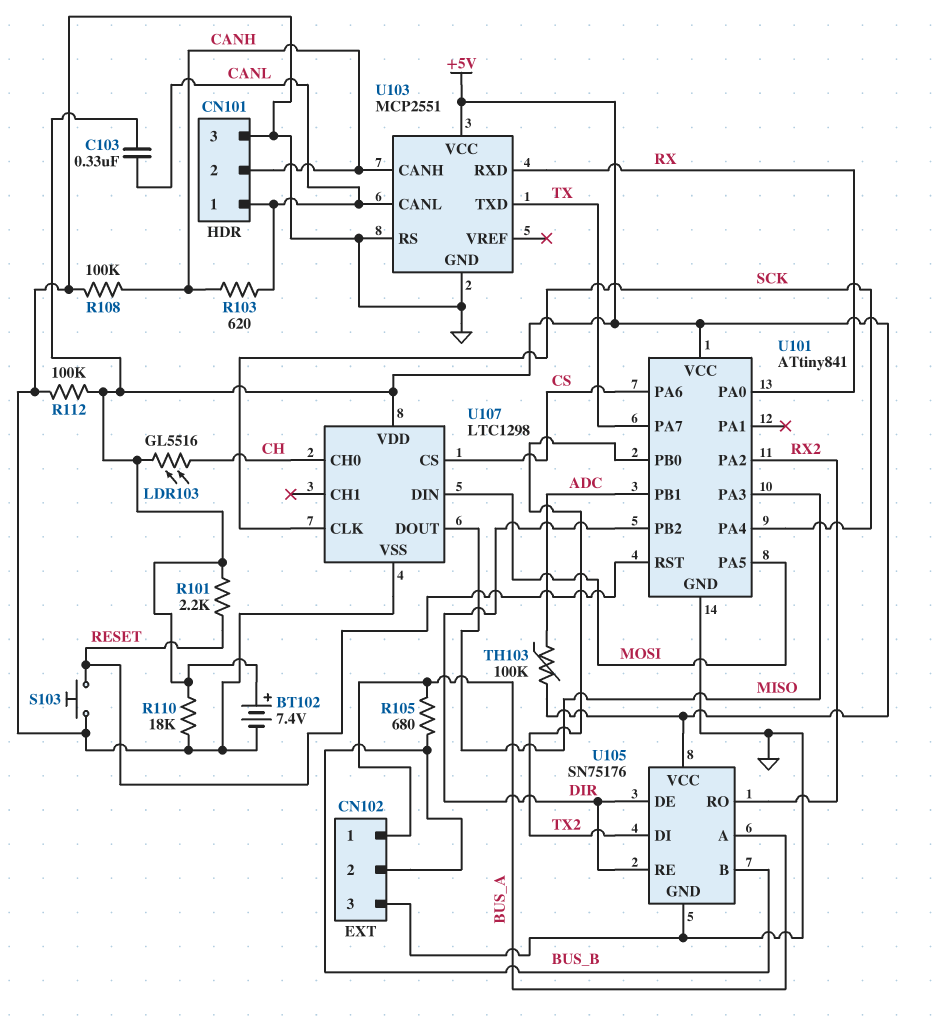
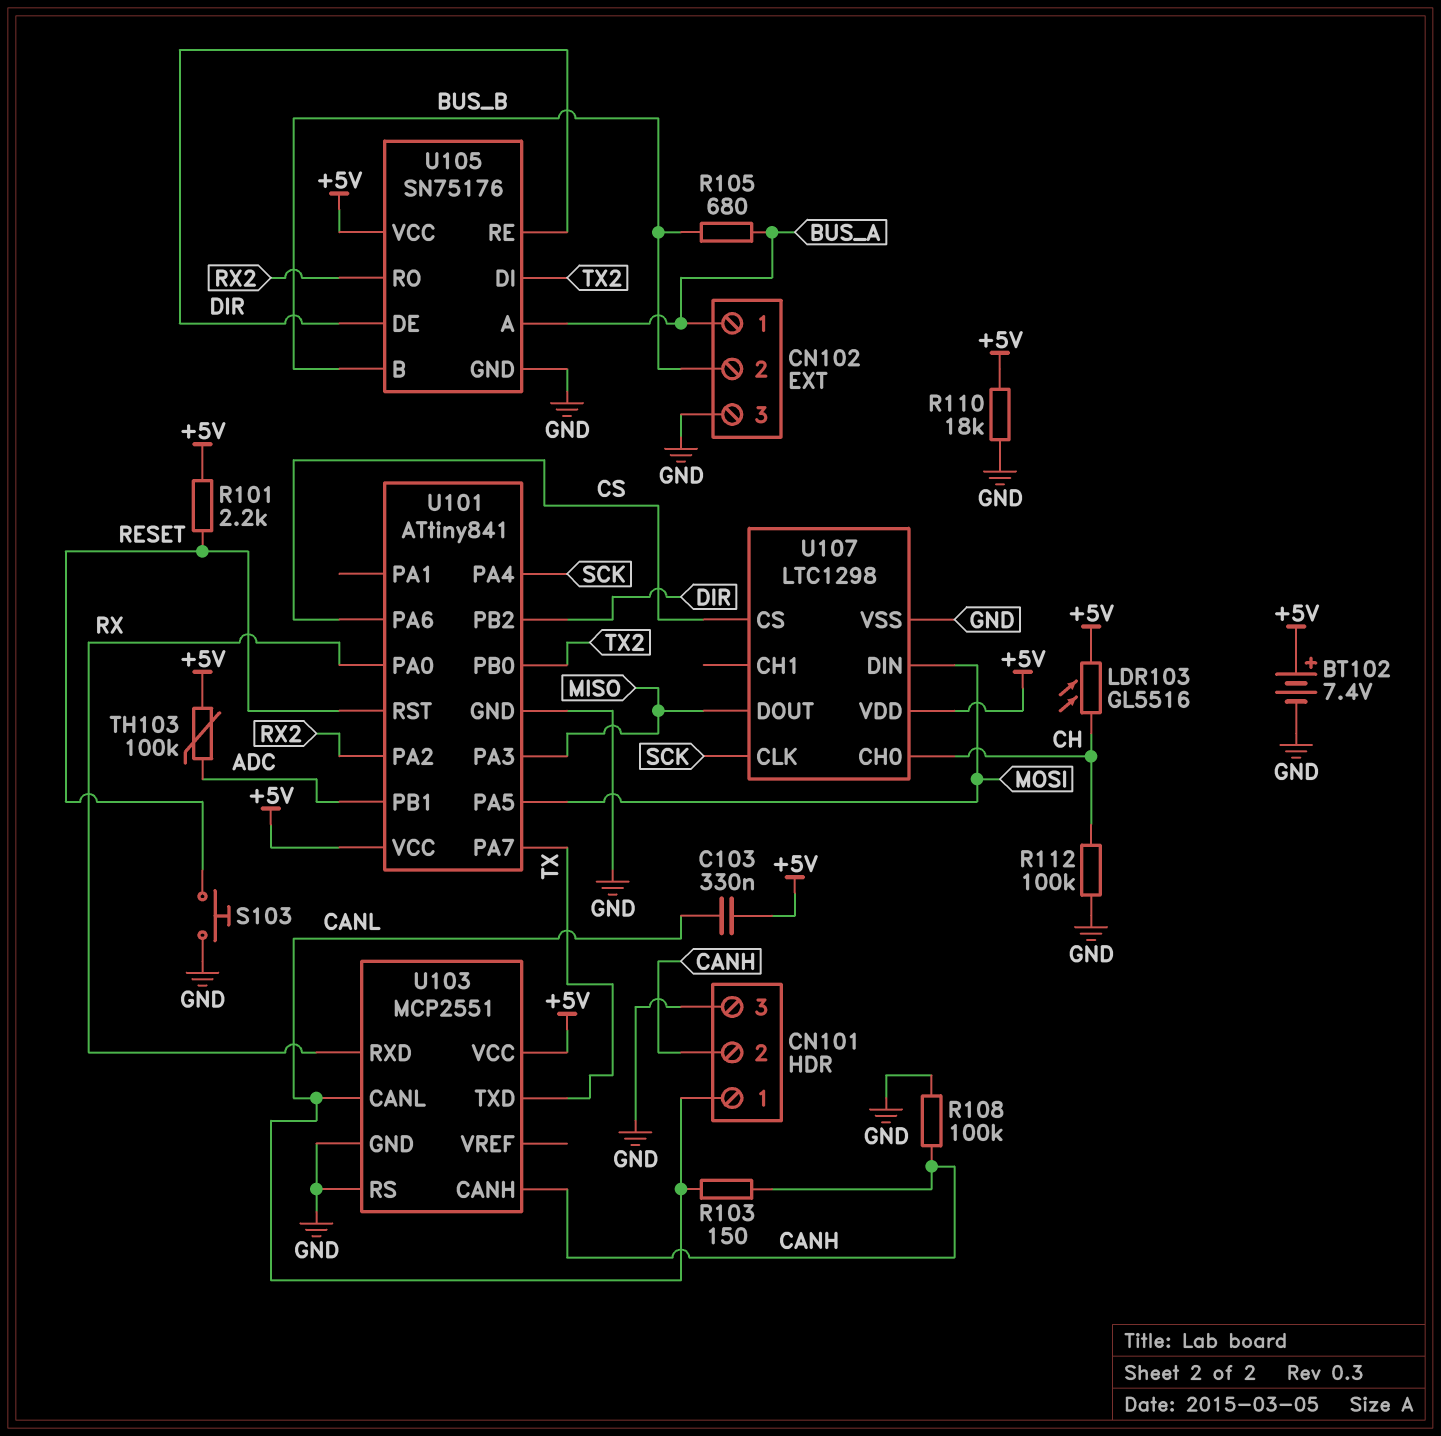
R103: 620 (CANH, CANL) -> 150 (CANH, CANL)
R112: 100k (+5V, GND) -> 100k (CH, GND)

